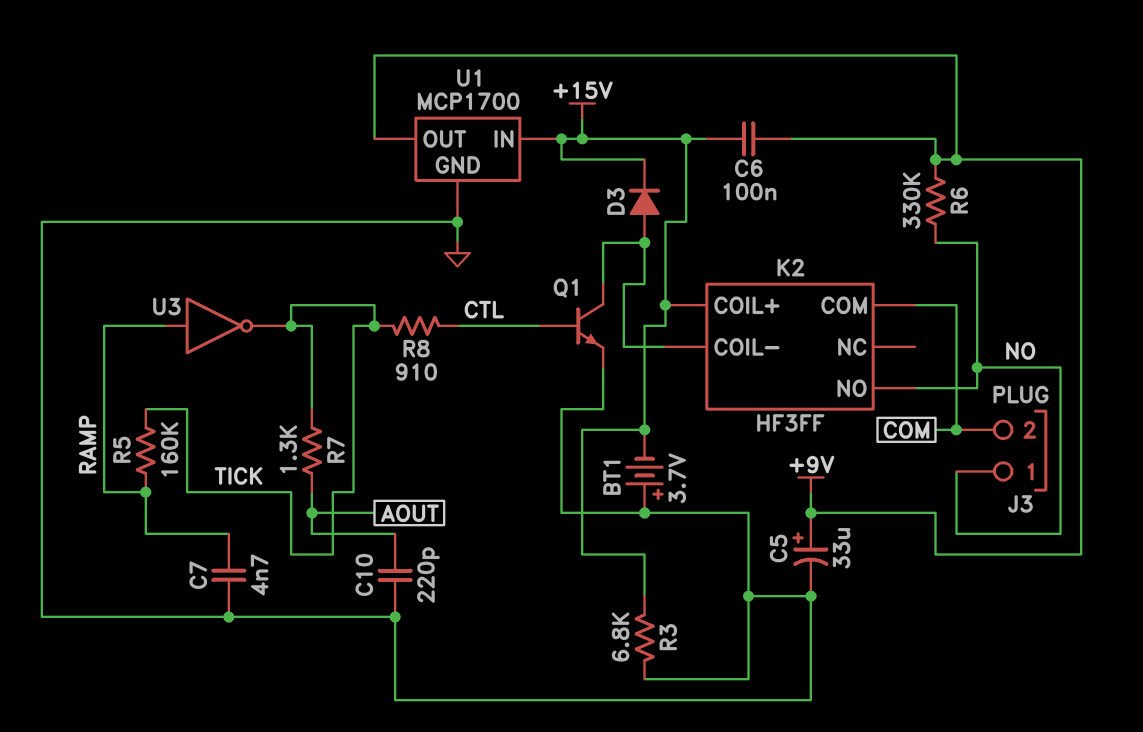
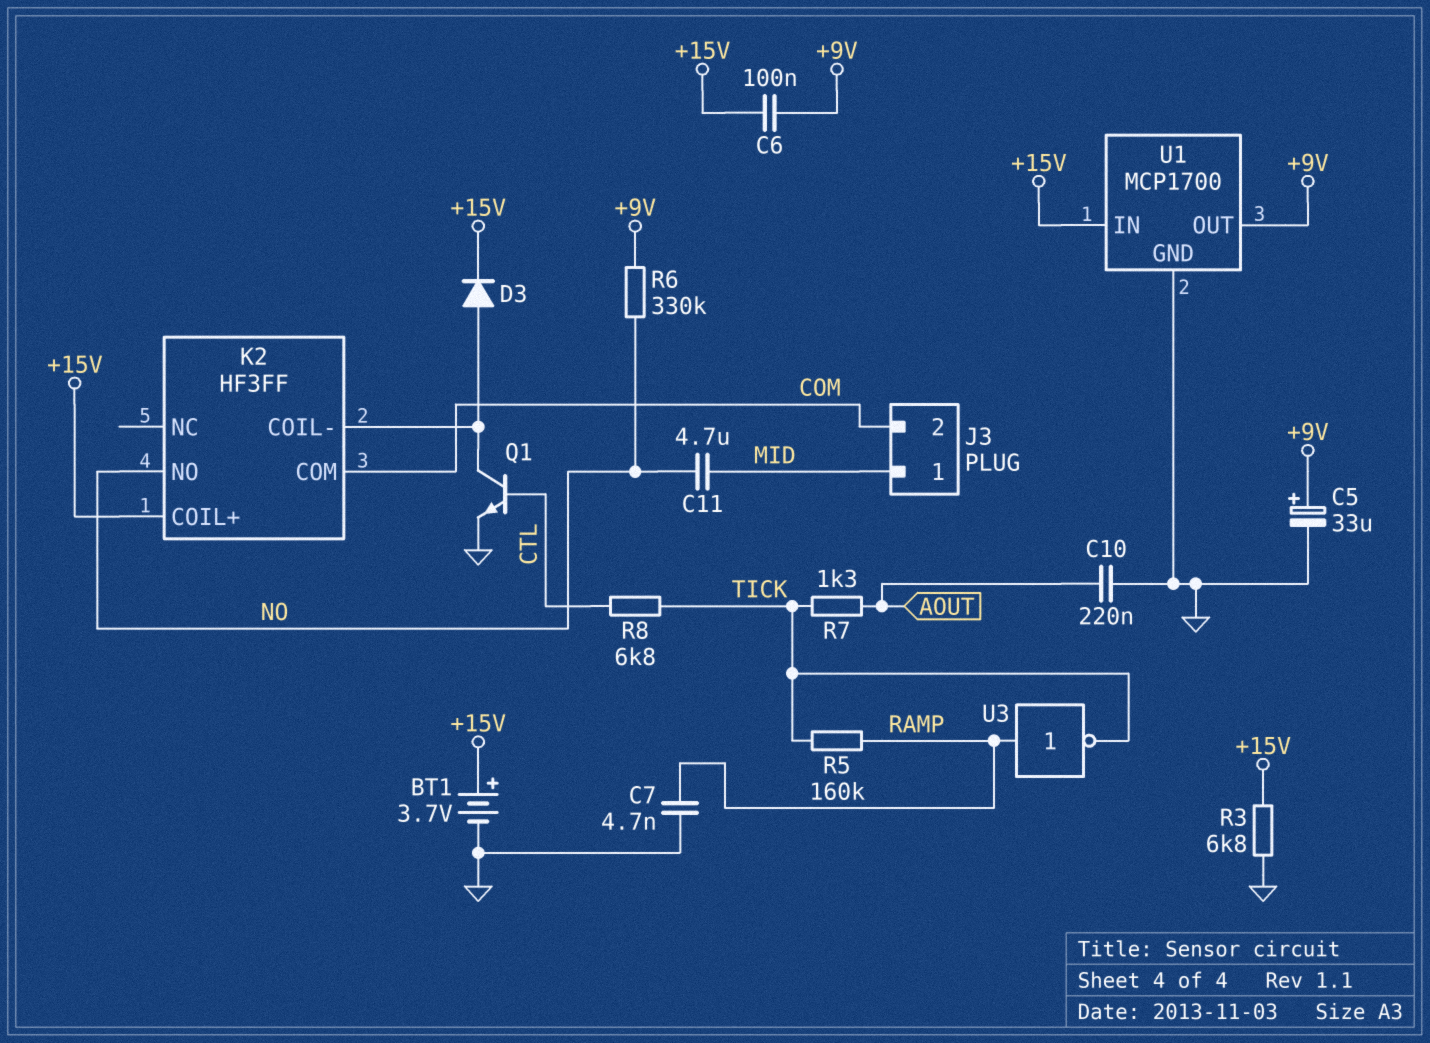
BT1: 3.7V (plus GND, minus +15V) -> 3.7V (plus +15V, minus GND)
C10: 220pF (AOUT, GND) -> 220nF (AOUT, GND)
C11: none -> 4.7uF (MID, NO)
J3 pin 1: NO -> MID
R8: 910 (CTL, TICK) -> 6.8k (CTL, TICK)

